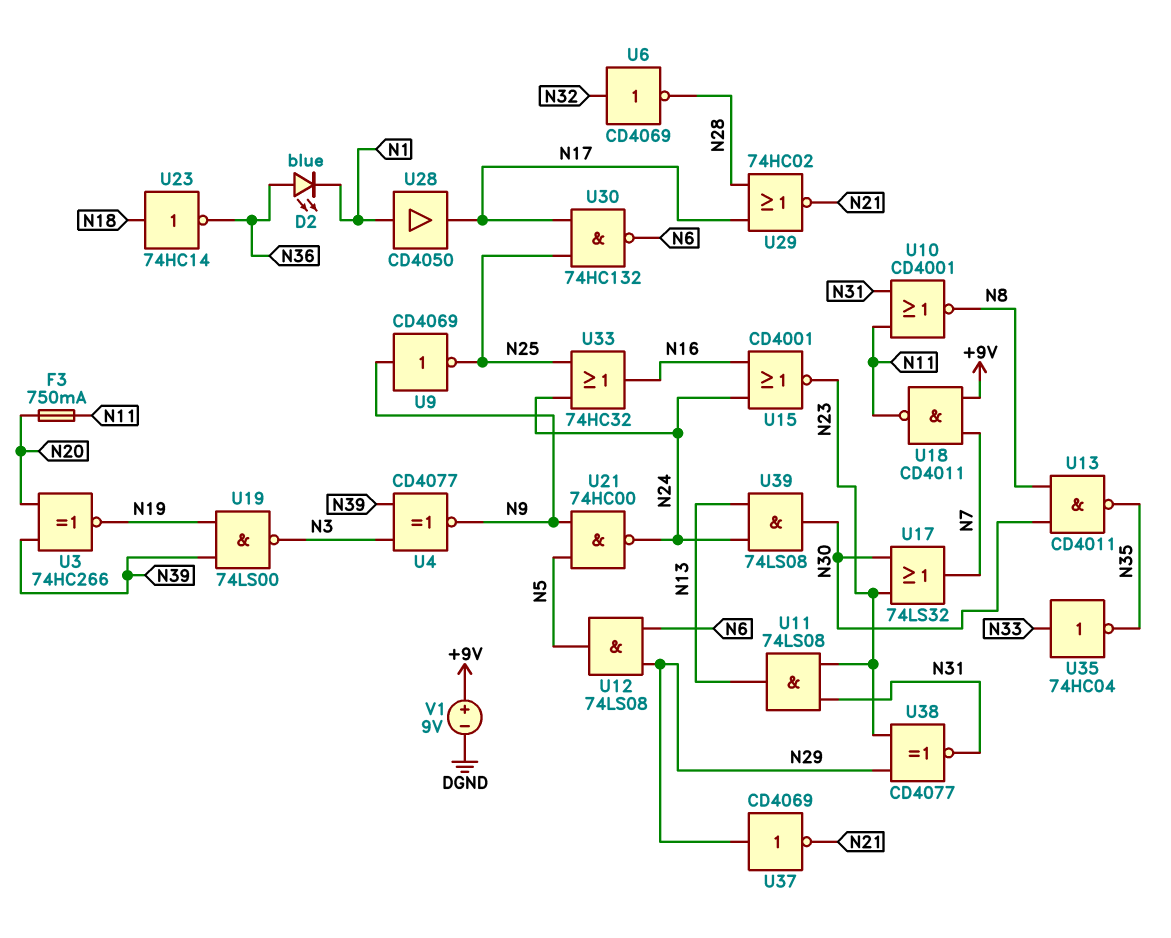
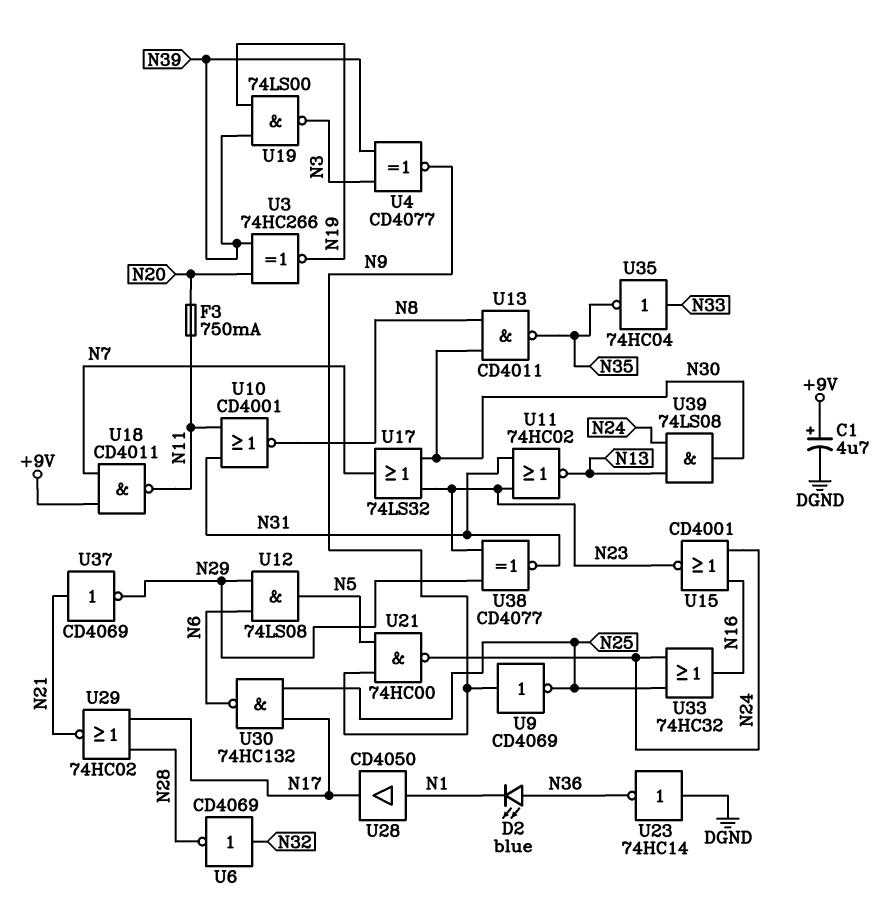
C1: none -> 4.7uF (plus +9V, minus DGND)
U11: AND 74LS08 (in N23, in N31, out N13) -> NOR 74HC02 (in N23, in N31, out N13)
U23: NOT 74HC14 (in N18, out N36) -> NOT 74HC14 (in DGND, out N36)
U37: NOT CD4069 (in N29, out N21) -> NOT CD4069 (in N21, out N29)
V1: 9V (plus +9V, minus DGND) -> none

